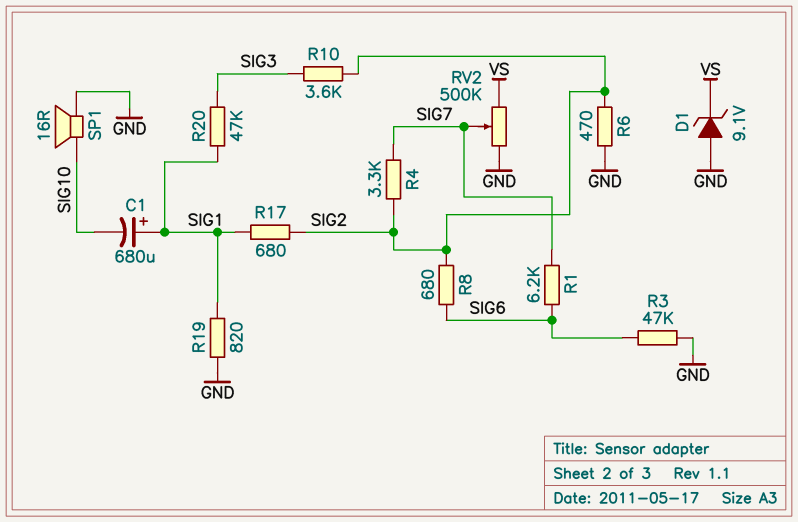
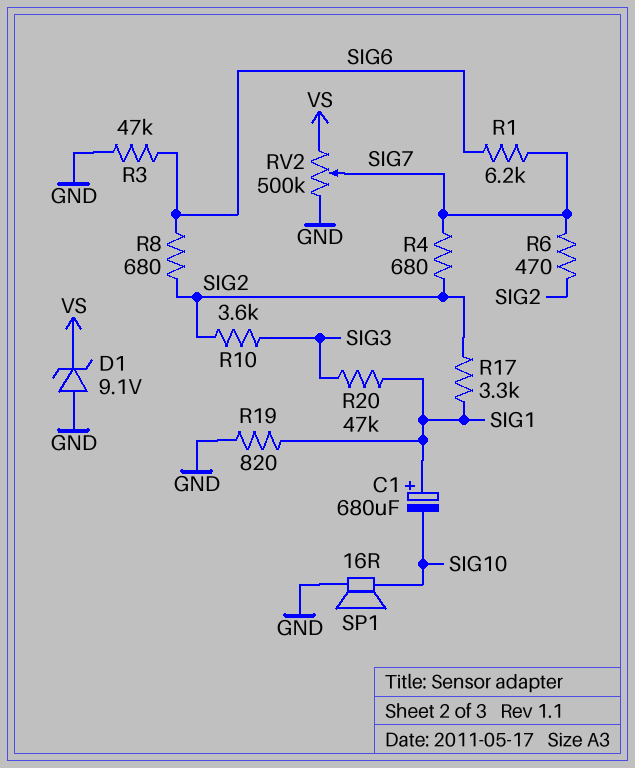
R4: 3.3k (SIG2, SIG7) -> 680 (SIG2, SIG7)
R6: 470 (GND, SIG2) -> 470 (SIG2, SIG7)
R17: 680 (SIG1, SIG2) -> 3.3k (SIG1, SIG2)

